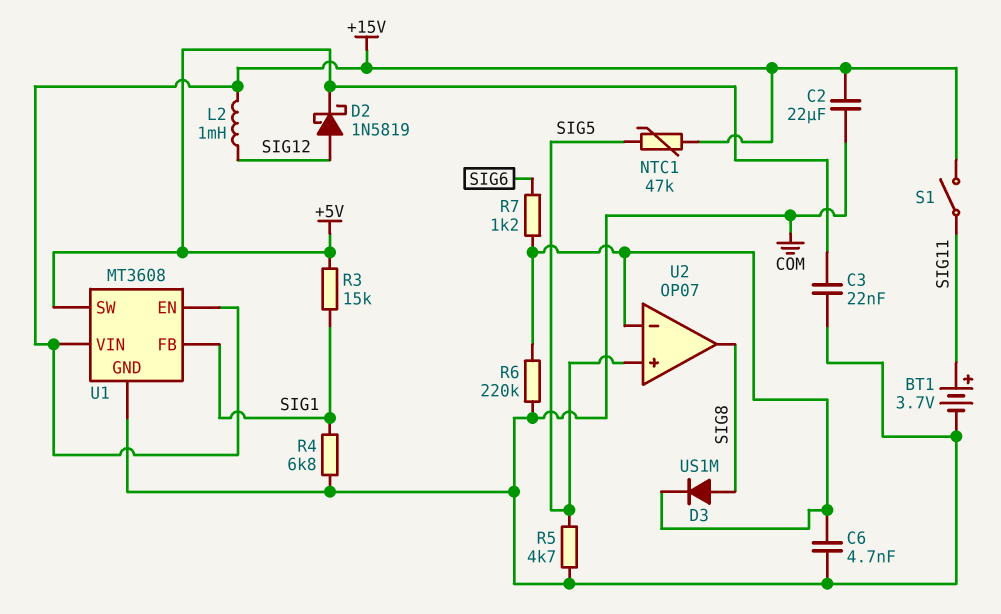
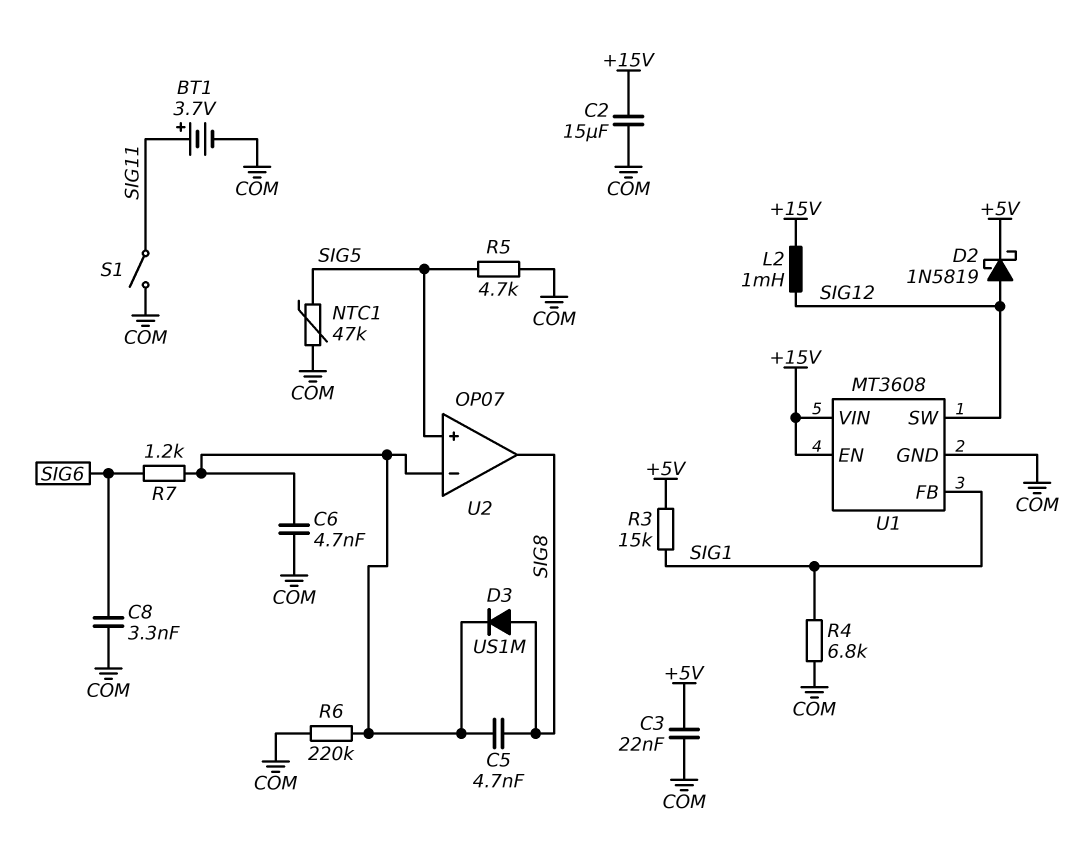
C2: 22uF (+15V, COM) -> 15uF (+15V, COM)
C5: none -> 4.7nF (SIG8, U2/in-)
C8: none -> 3.3nF (COM, SIG6)
NTC1: 47k (+15V, SIG5) -> 47k (COM, SIG5)
S1: switch (+15V, SIG11) -> switch (COM, SIG11)
U1 pin SW: +5V -> SIG12

